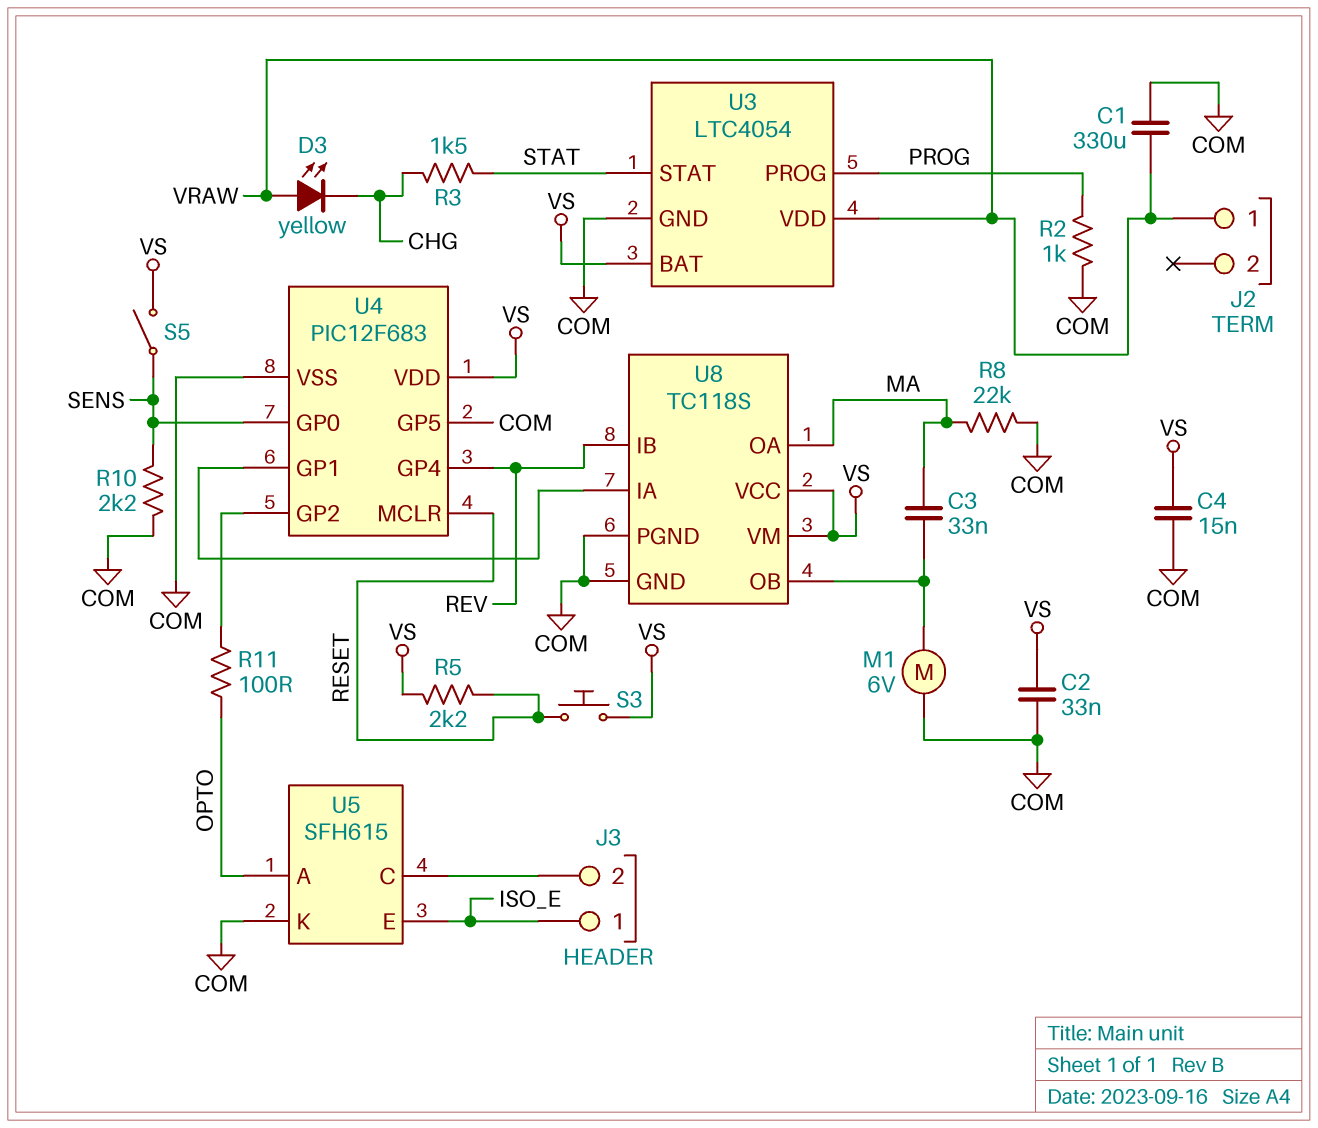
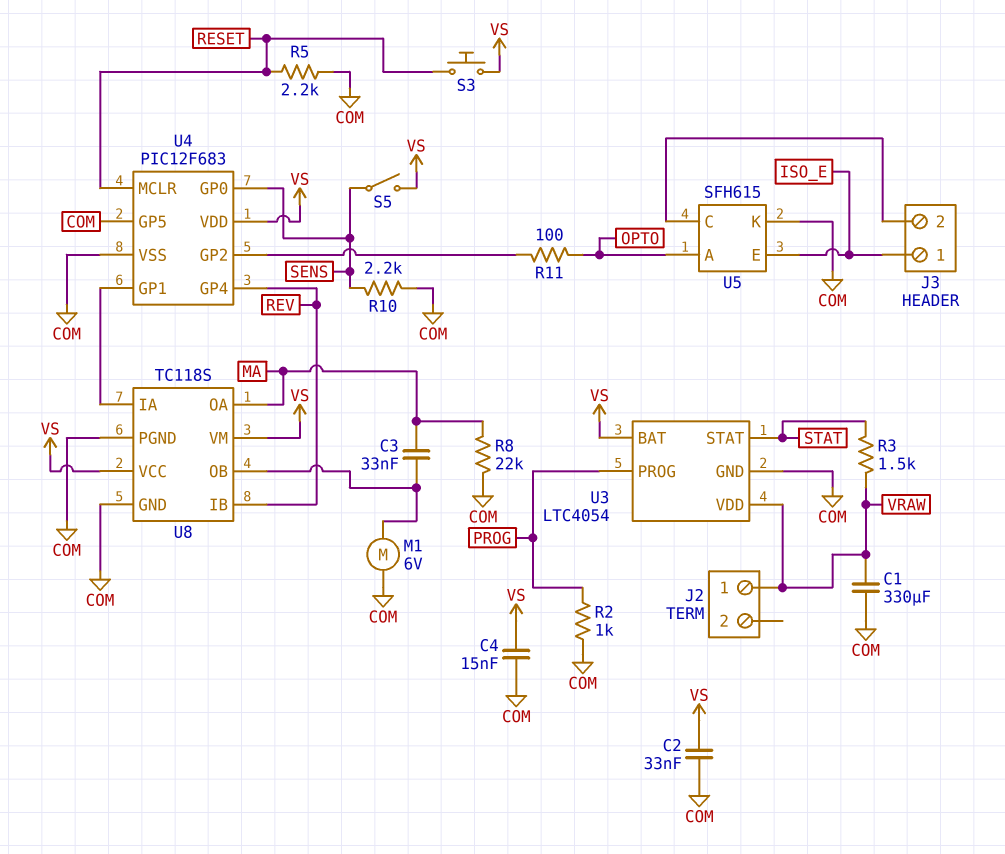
D3: LED yellow (A VRAW, K CHG) -> none
R3: 1.5k (CHG, STAT) -> 1.5k (STAT, VRAW)
R5: 2.2k (RESET, VS) -> 2.2k (COM, RESET)

